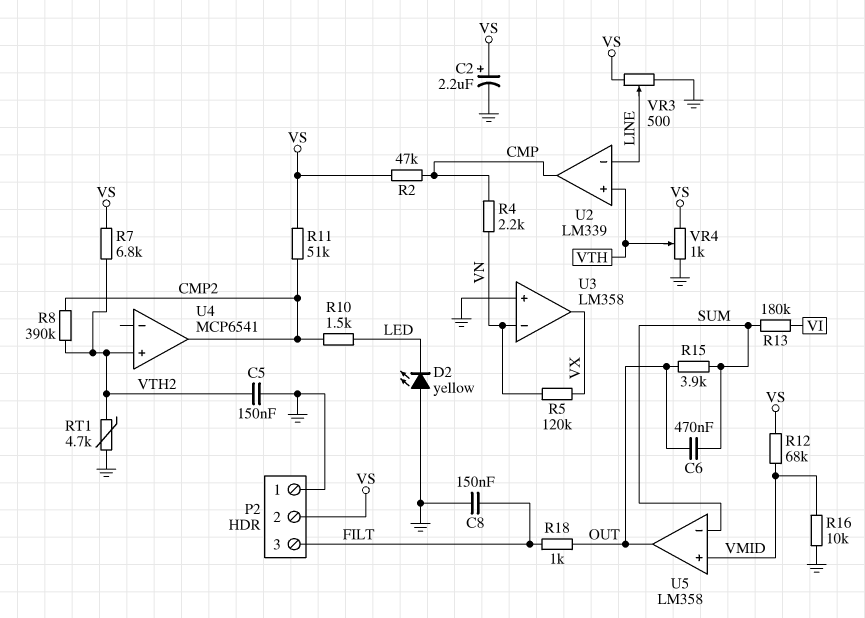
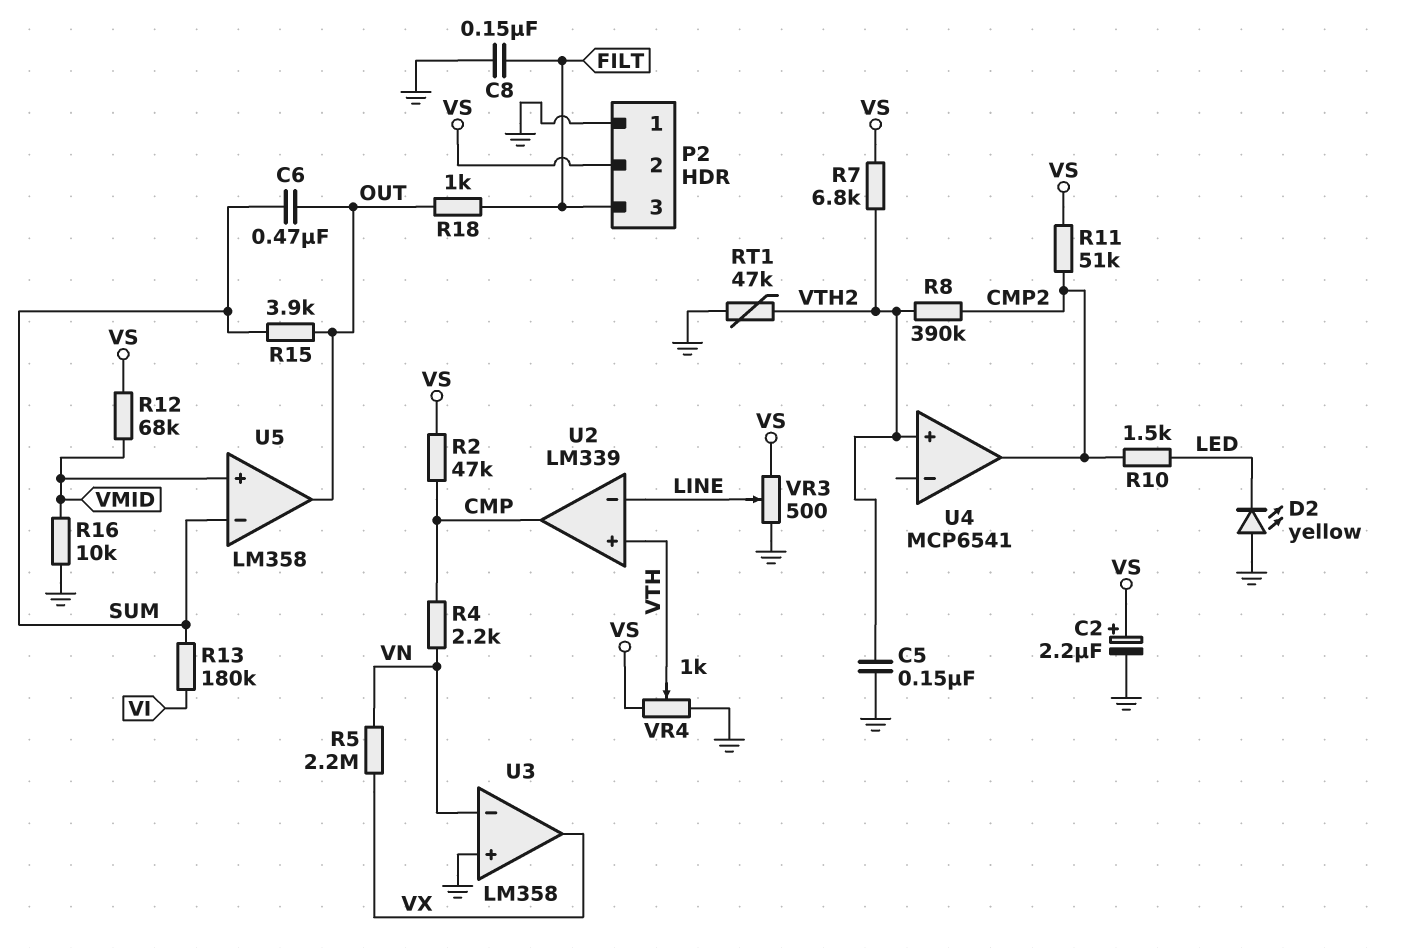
R5: 120k (VN, VX) -> 2.2M (VN, VX)
RT1: 4.7k (GND, VTH2) -> 47k (GND, VTH2)

